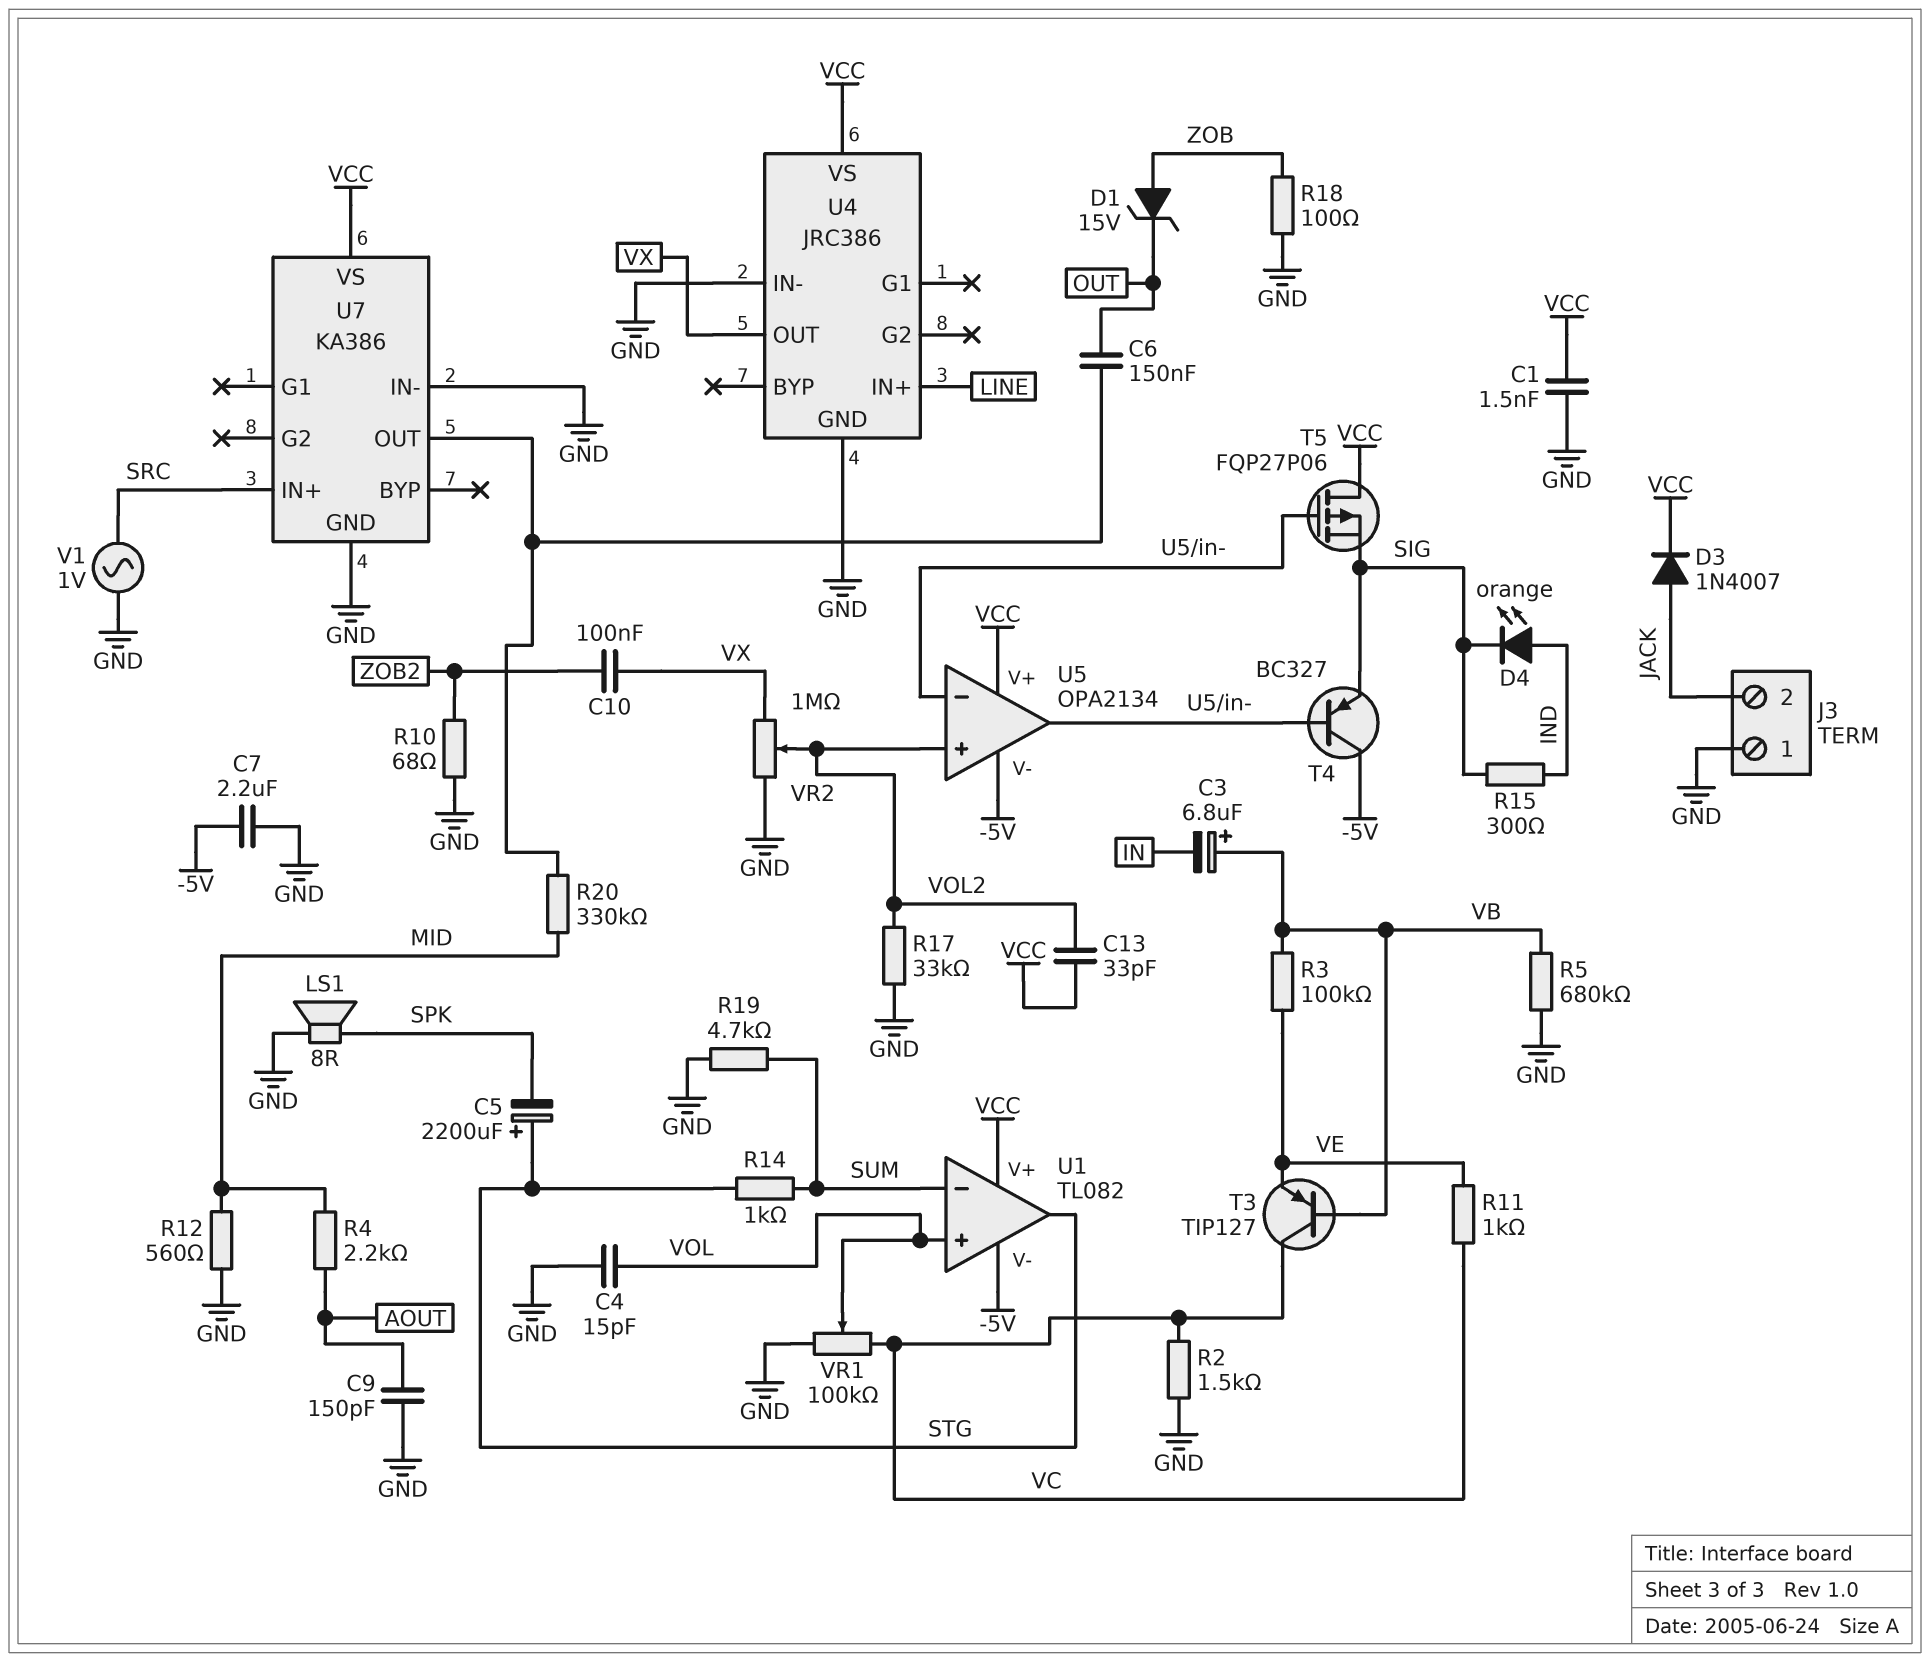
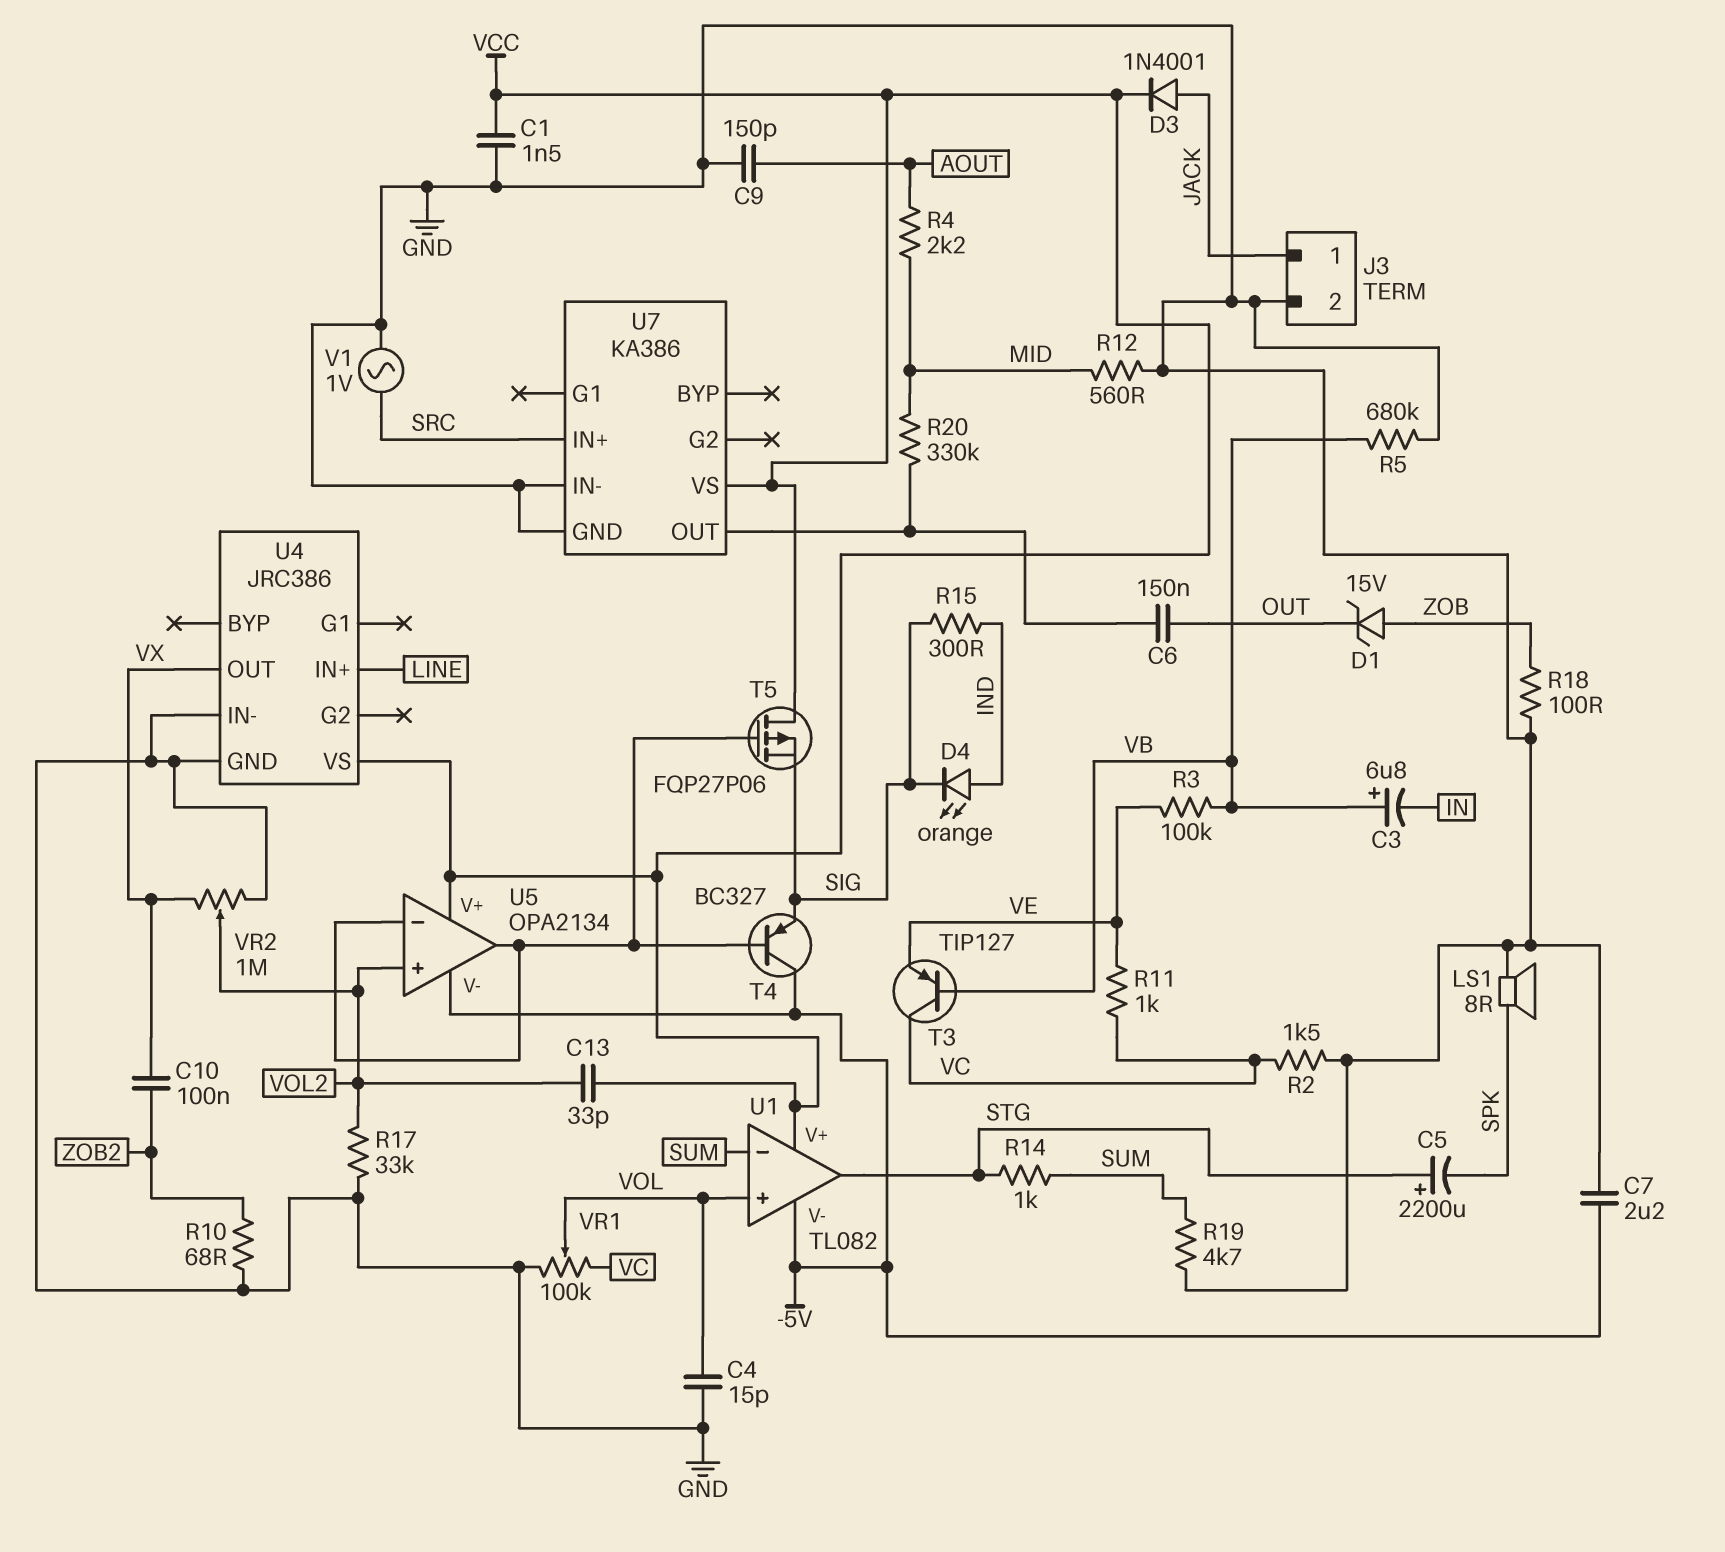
D3: diode 1N4007 (A JACK, K VCC) -> diode 1N4001 (A JACK, K VCC)
J3 pin 1: GND -> JACK
J3 pin 2: JACK -> GND

